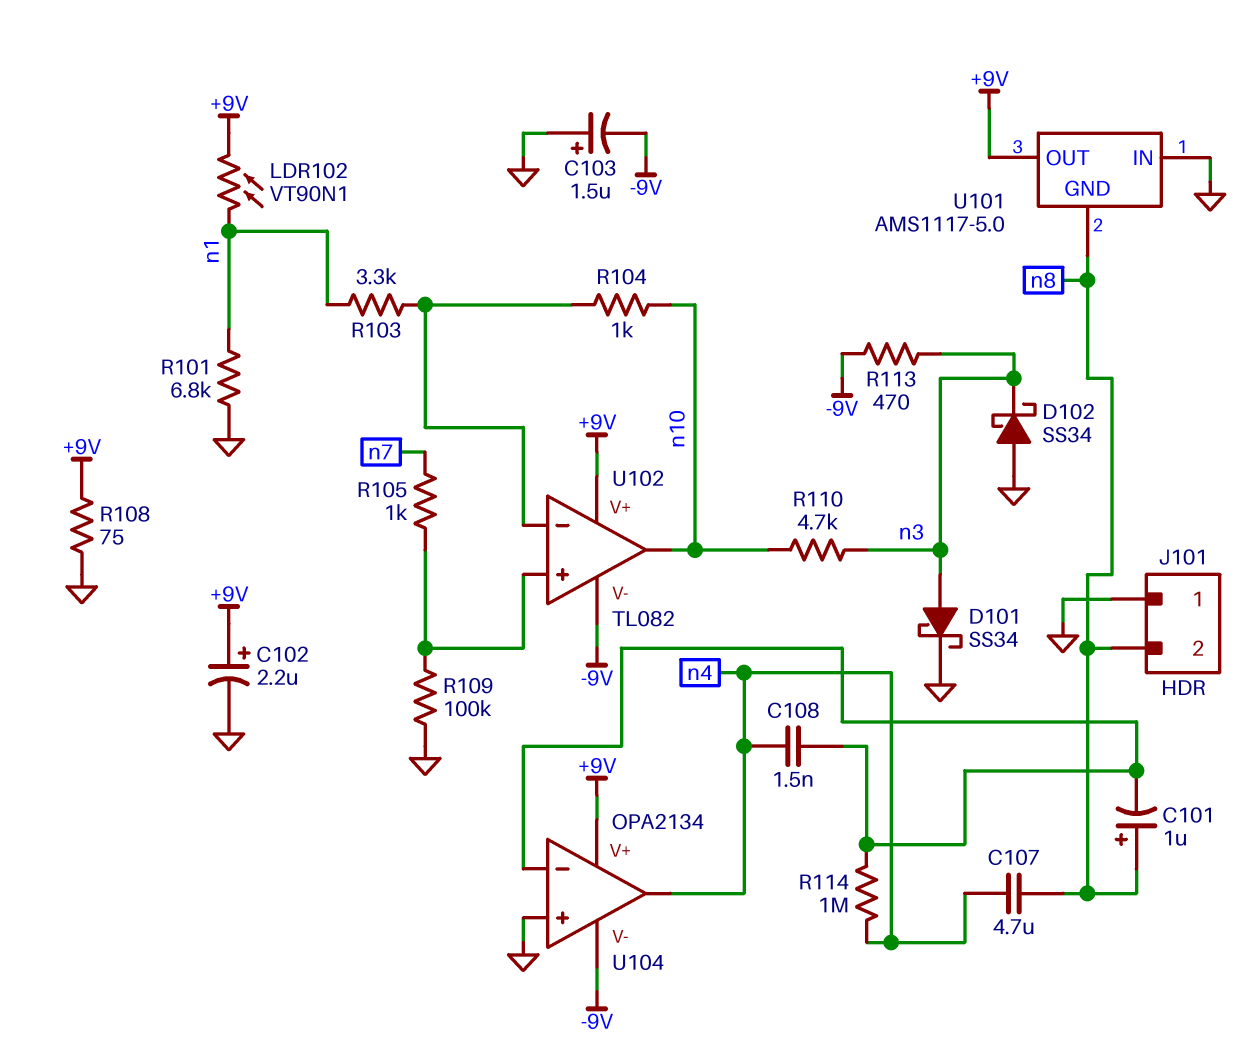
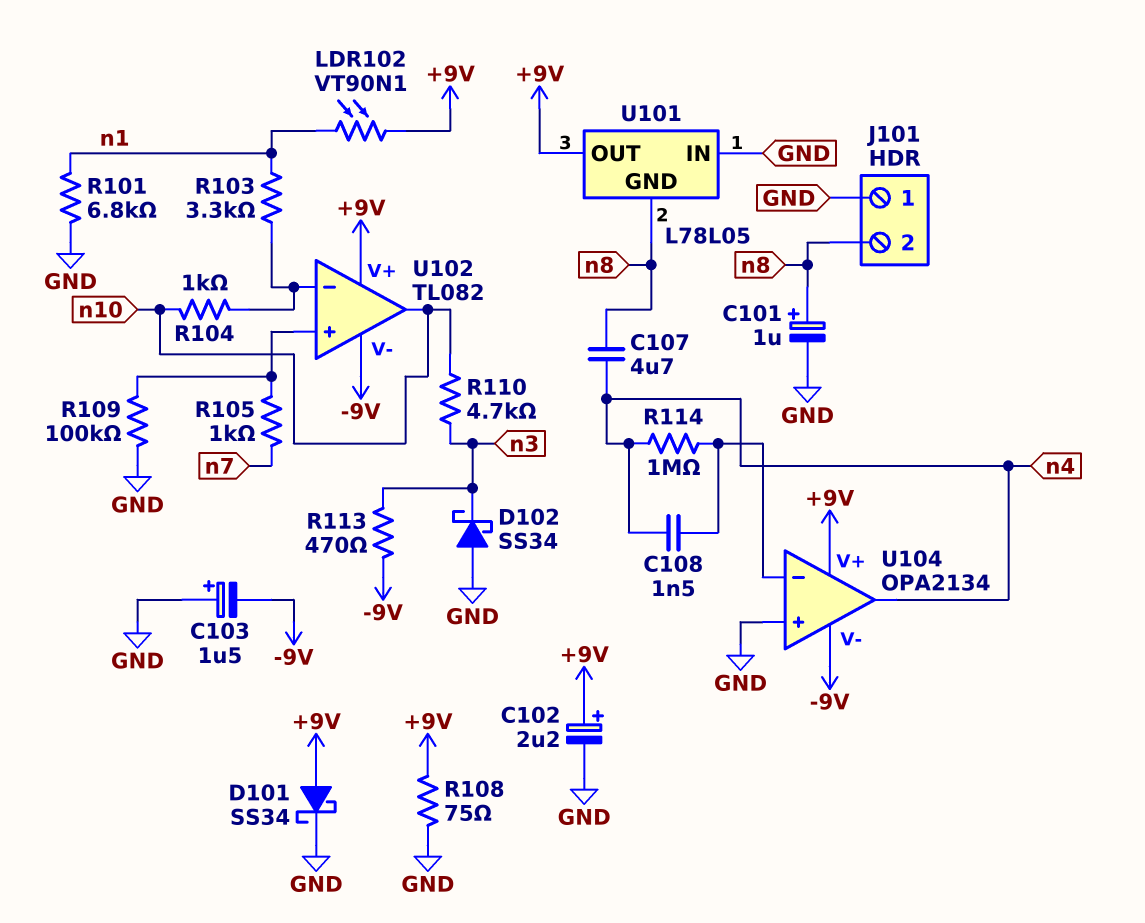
C101: 1uF (plus n8, minus U104/in-) -> 1uF (plus n8, minus GND)
D101: schottky SS34 (A n3, K GND) -> schottky SS34 (A +9V, K GND)
U101: AMS1117-5.0 -> L78L05

